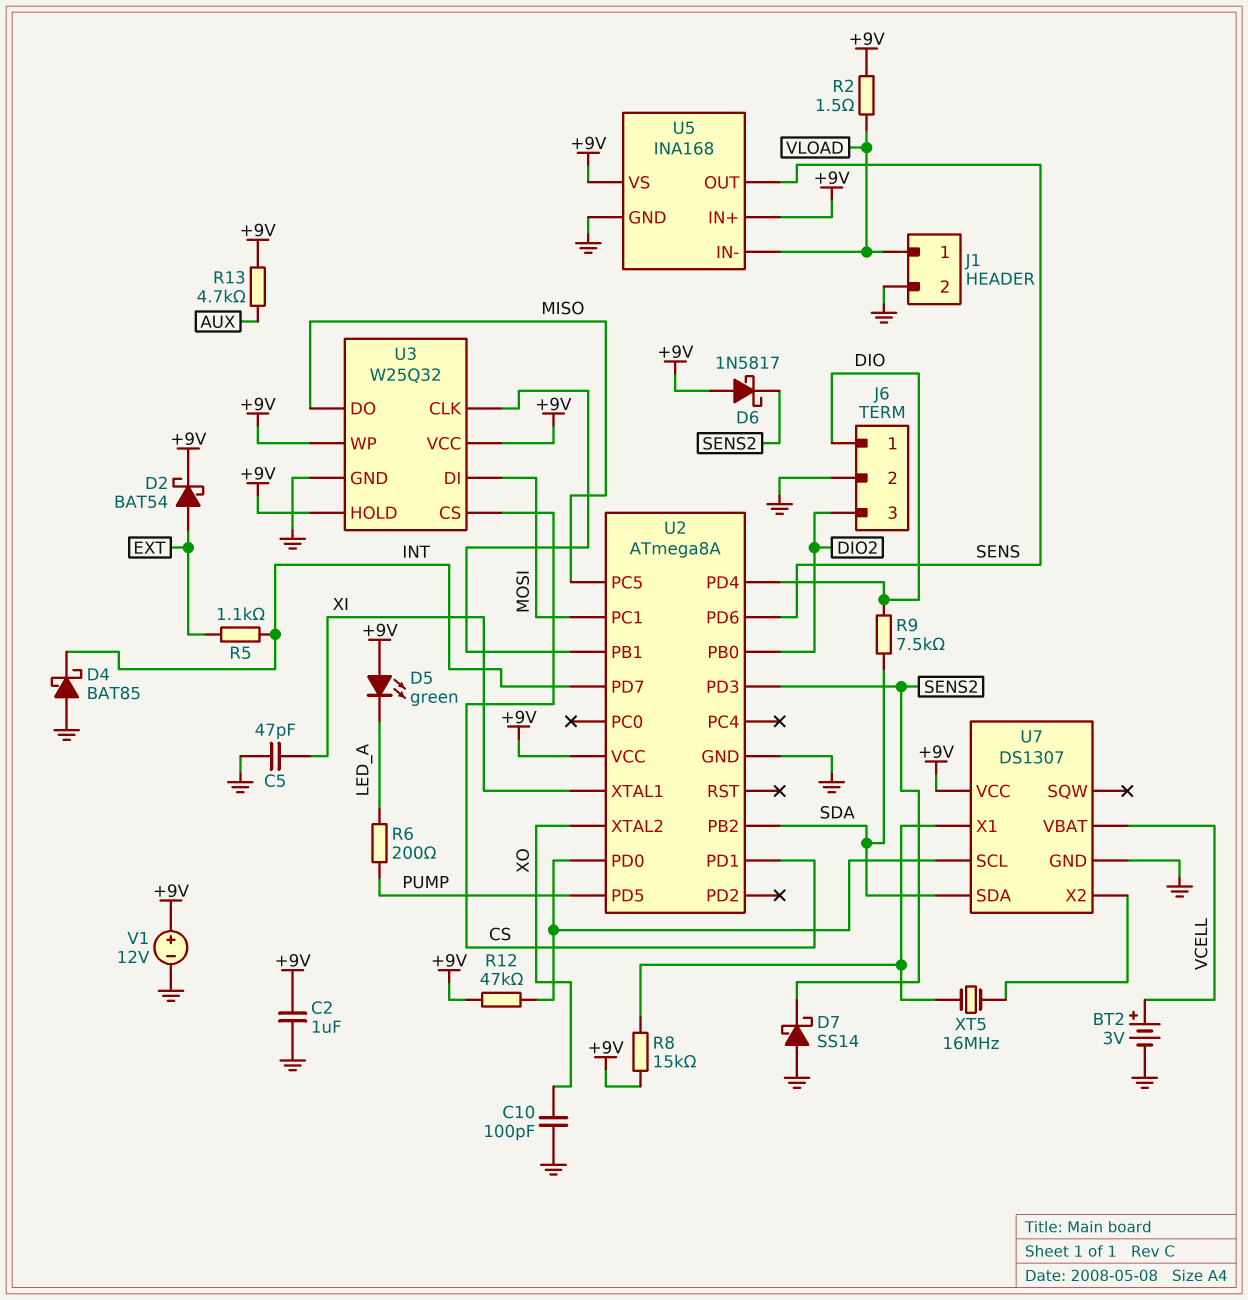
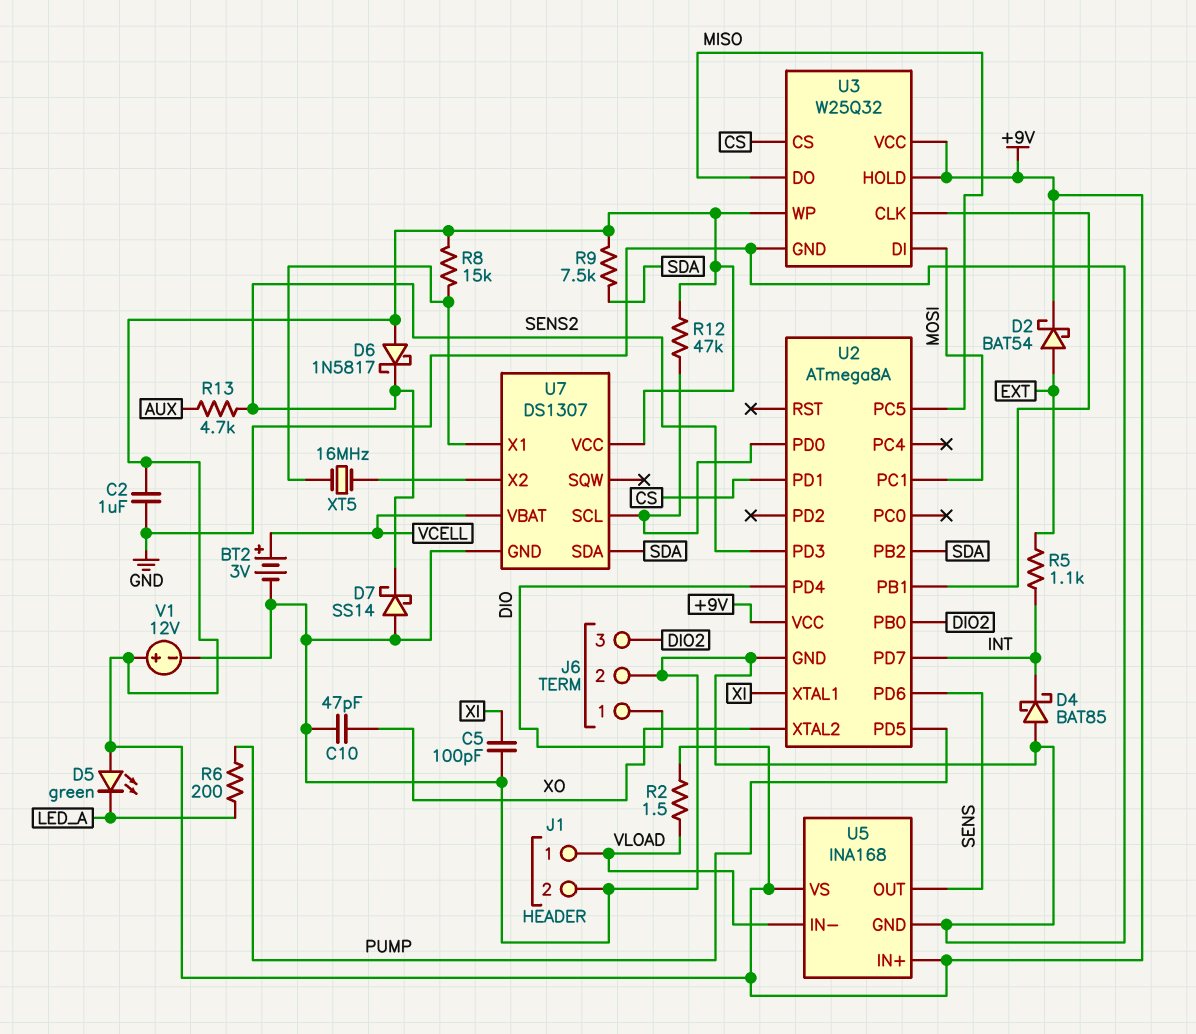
C5: 47pF (GND, XI) -> 100pF (GND, XI)
C10: 100pF (GND, XO) -> 47pF (GND, XO)
R9: 7.5k (DIO, SDA) -> 7.5k (+9V, SDA)
R13: 4.7k (+9V, AUX) -> 4.7k (AUX, SENS2)

